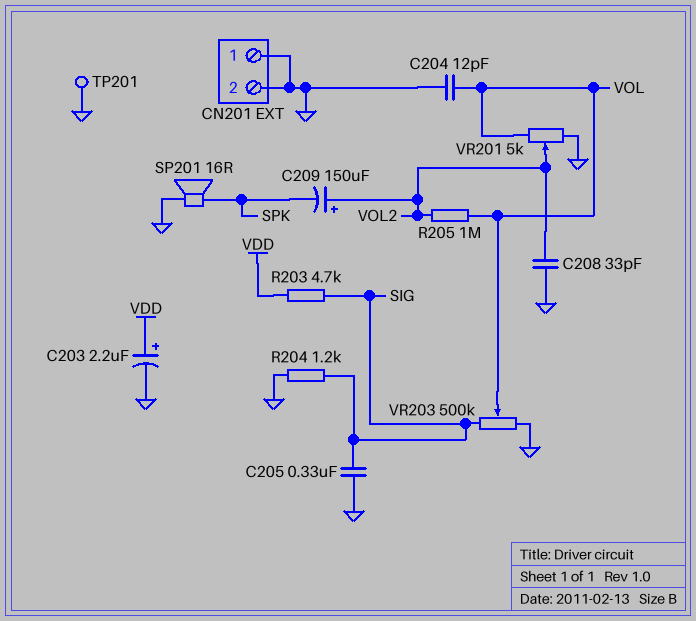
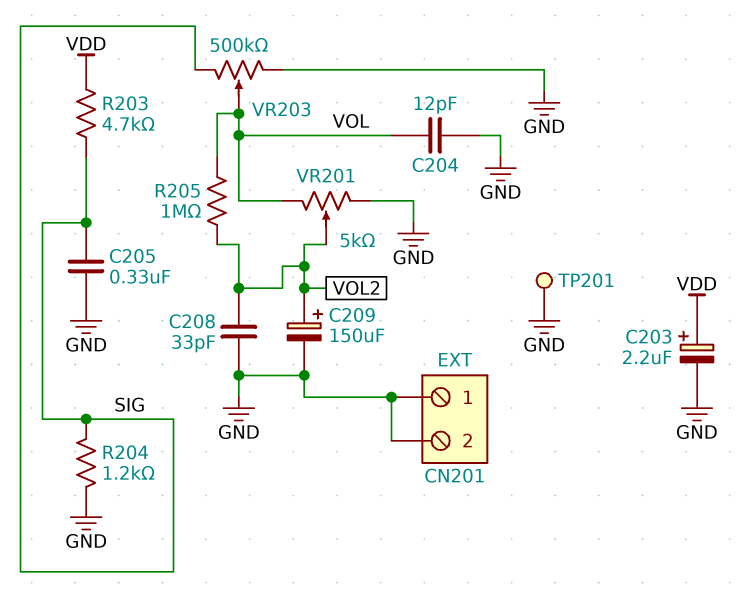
C209: 150uF (plus VOL2, minus SPK) -> 150uF (plus VOL2, minus GND)
SP201: speaker 16R (GND, SPK) -> none

